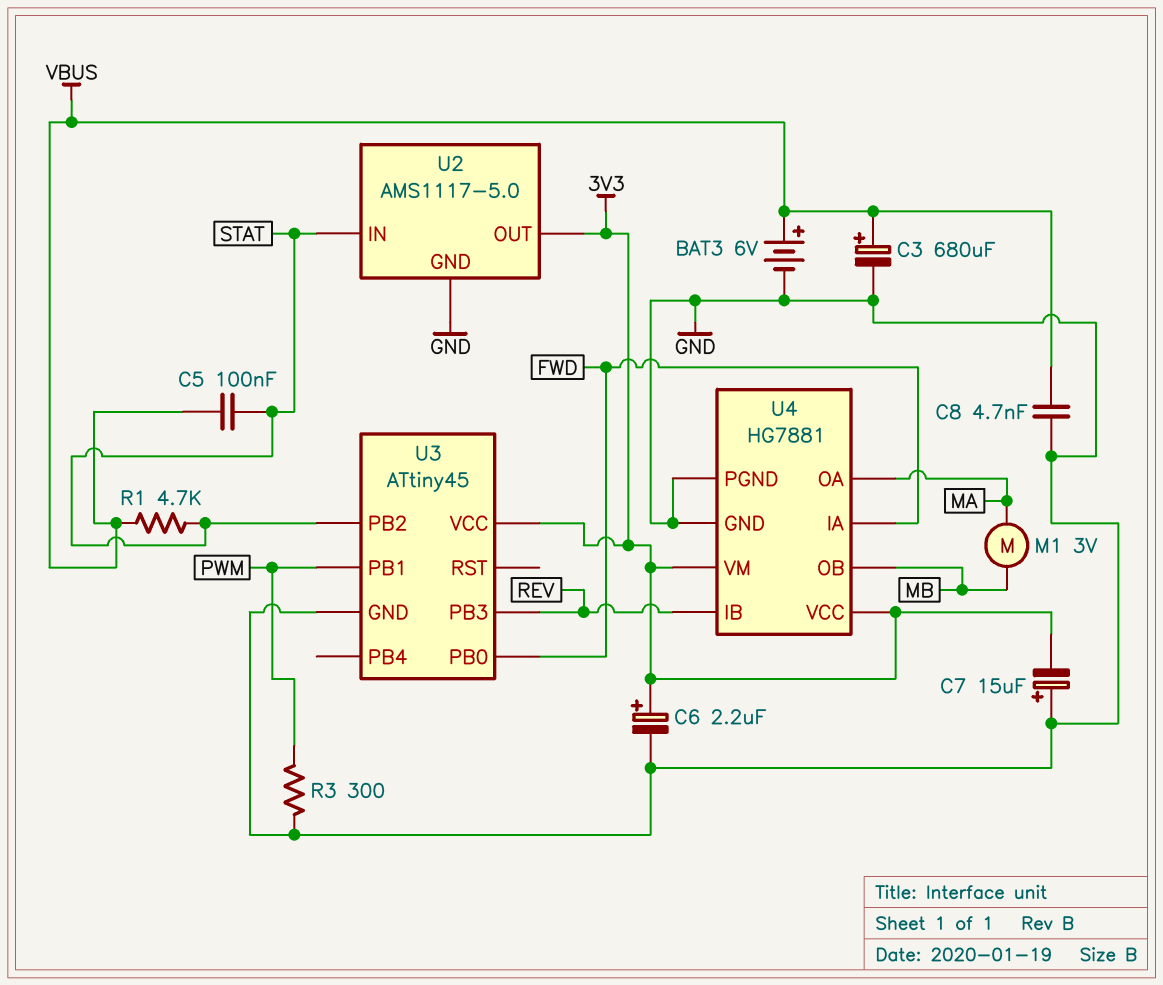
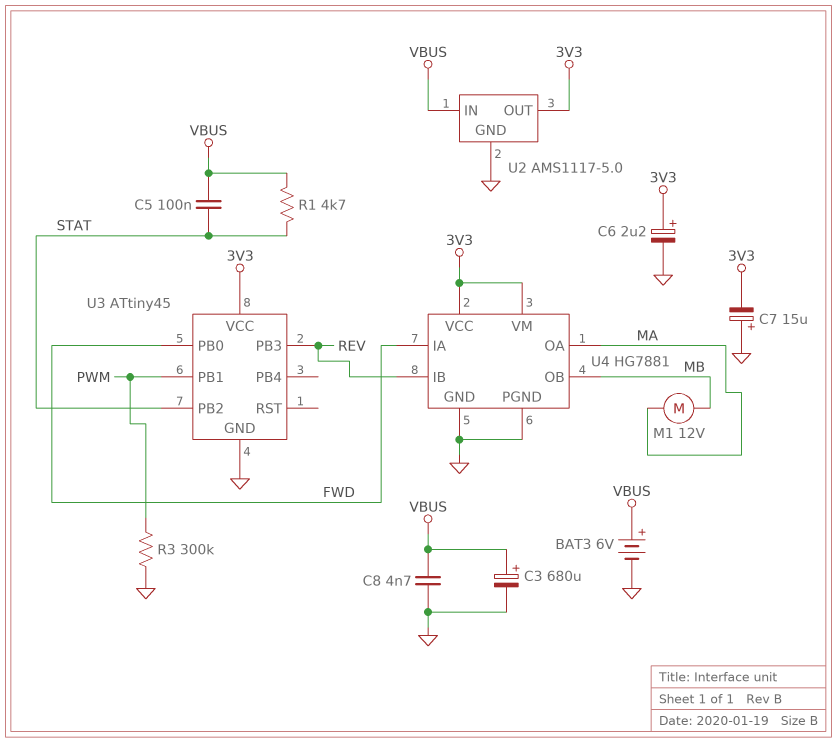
M1: motor 3V (MA, MB) -> motor 12V (MA, MB)
R3: 300 (GND, PWM) -> 300k (GND, PWM)
U2 pin IN: STAT -> VBUS

